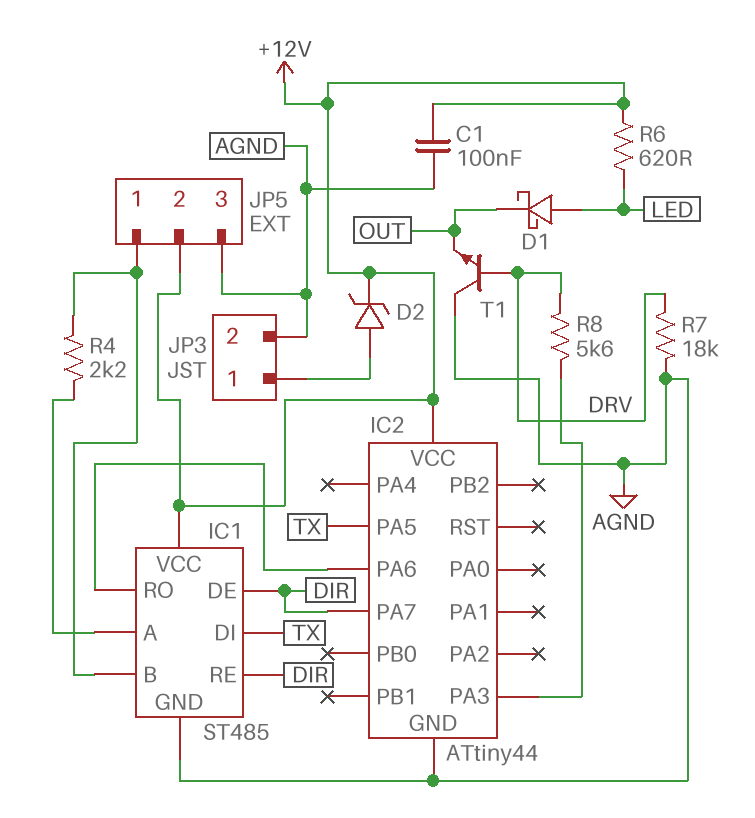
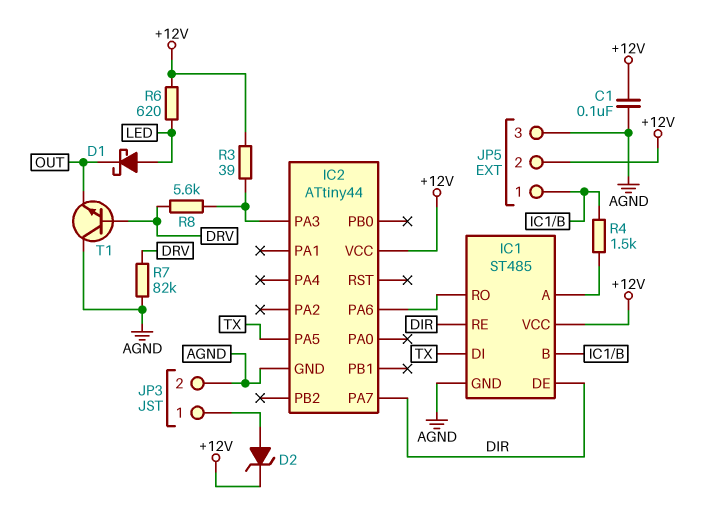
R3: none -> 39 (+12V, IC2/PA3)
R4: 2.2k (IC1/A, IC1/B) -> 1.5k (IC1/A, IC1/B)
R7: 18k (AGND, DRV) -> 82k (AGND, DRV)

